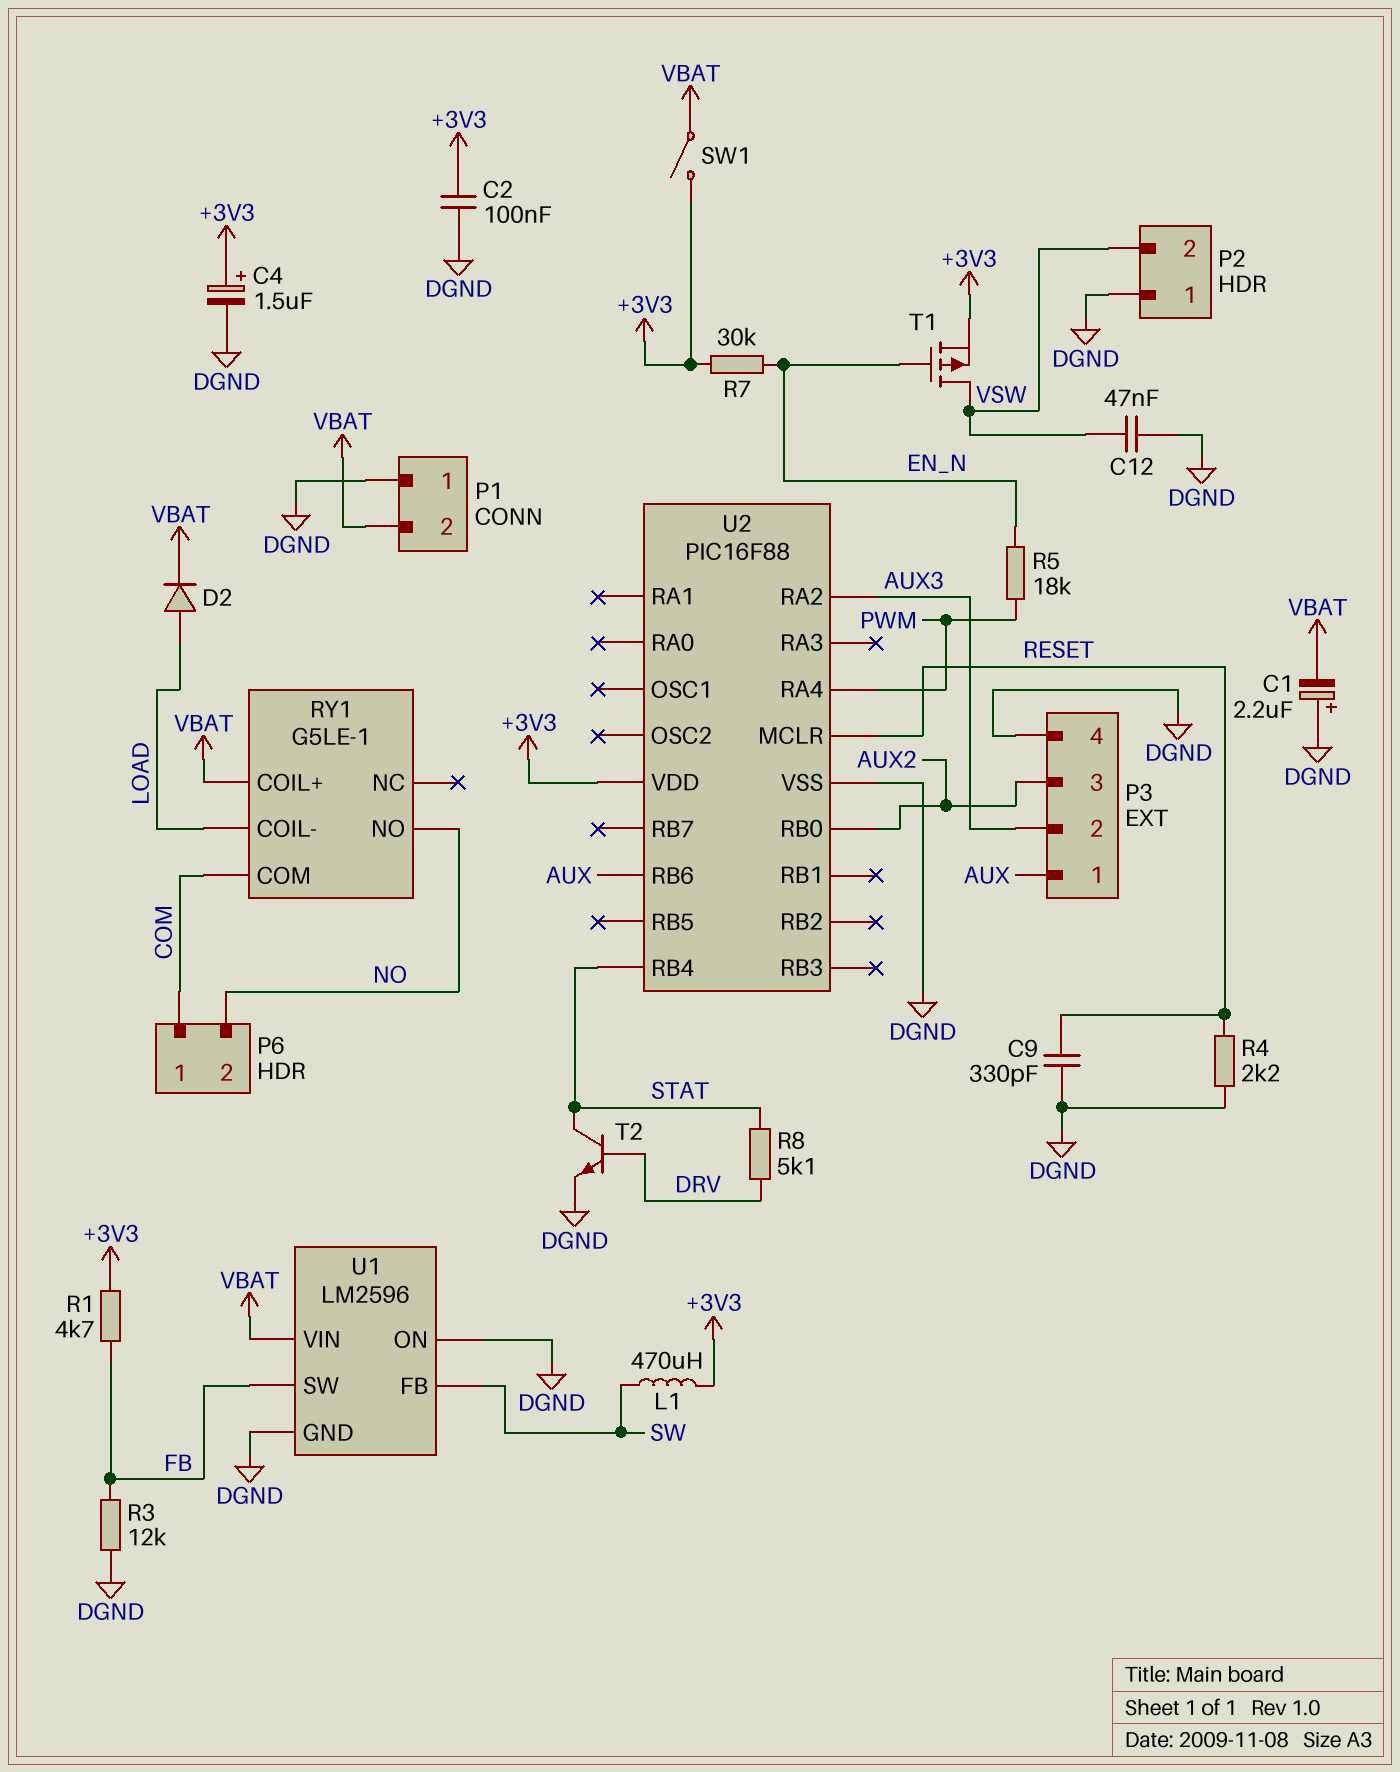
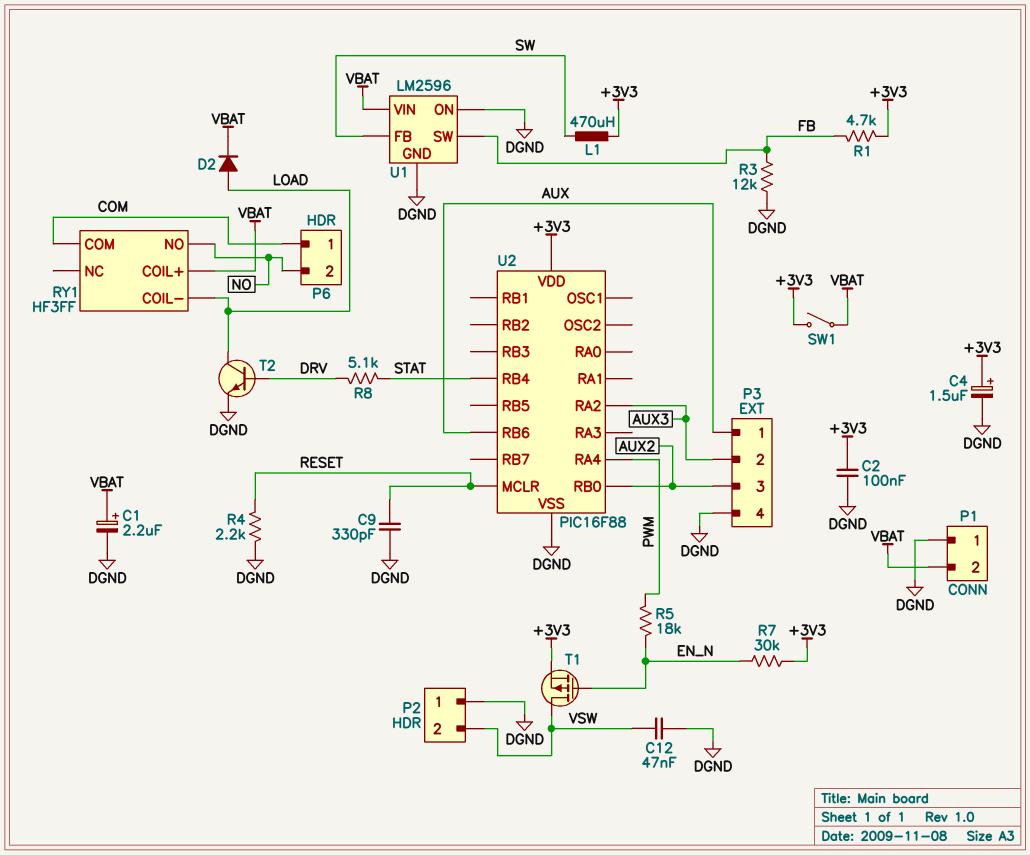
C1: 2.2uF (plus DGND, minus VBAT) -> 2.2uF (plus VBAT, minus DGND)
RY1: G5LE-1 -> HF3FF
T2: NPN (B DRV, C STAT, E DGND) -> NPN (B DRV, C LOAD, E DGND)

